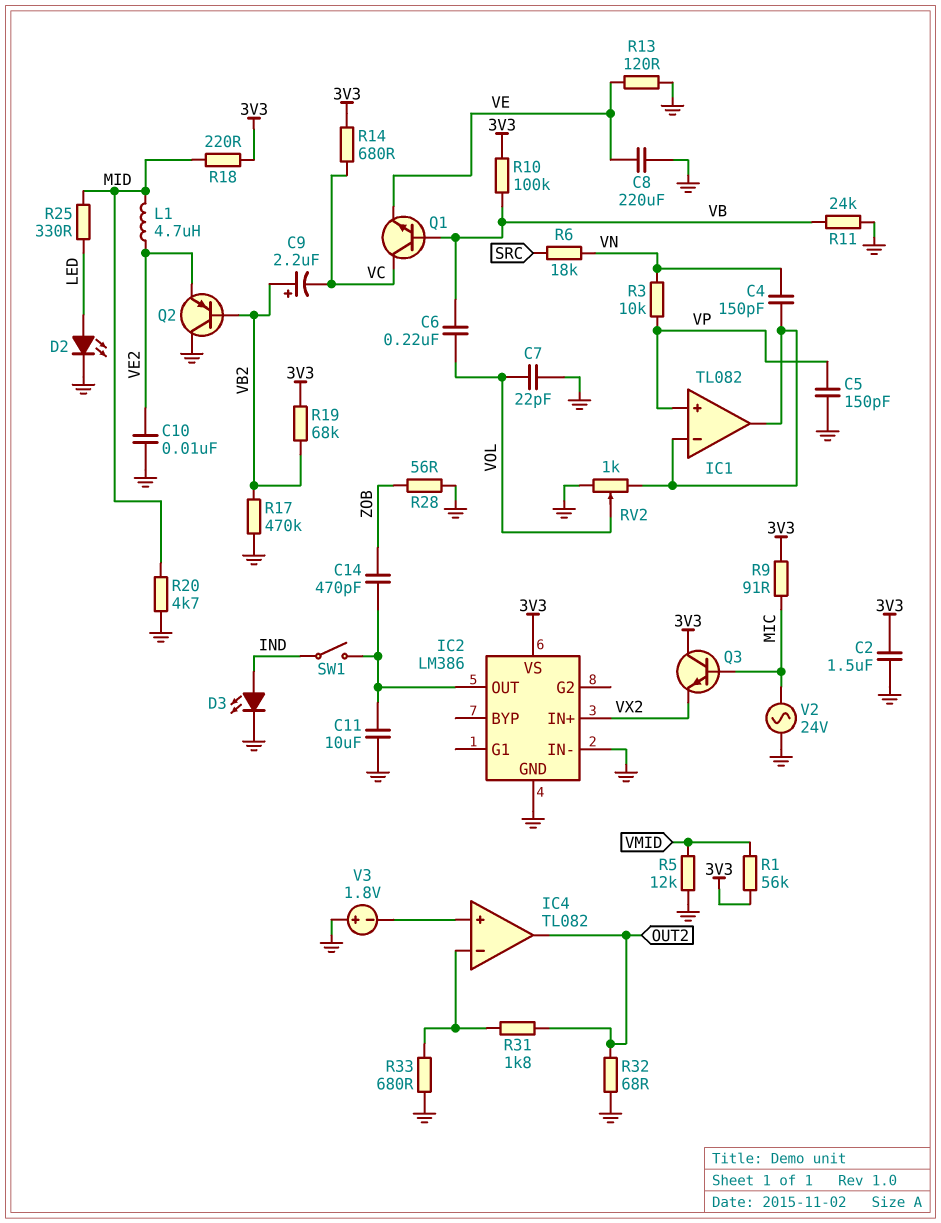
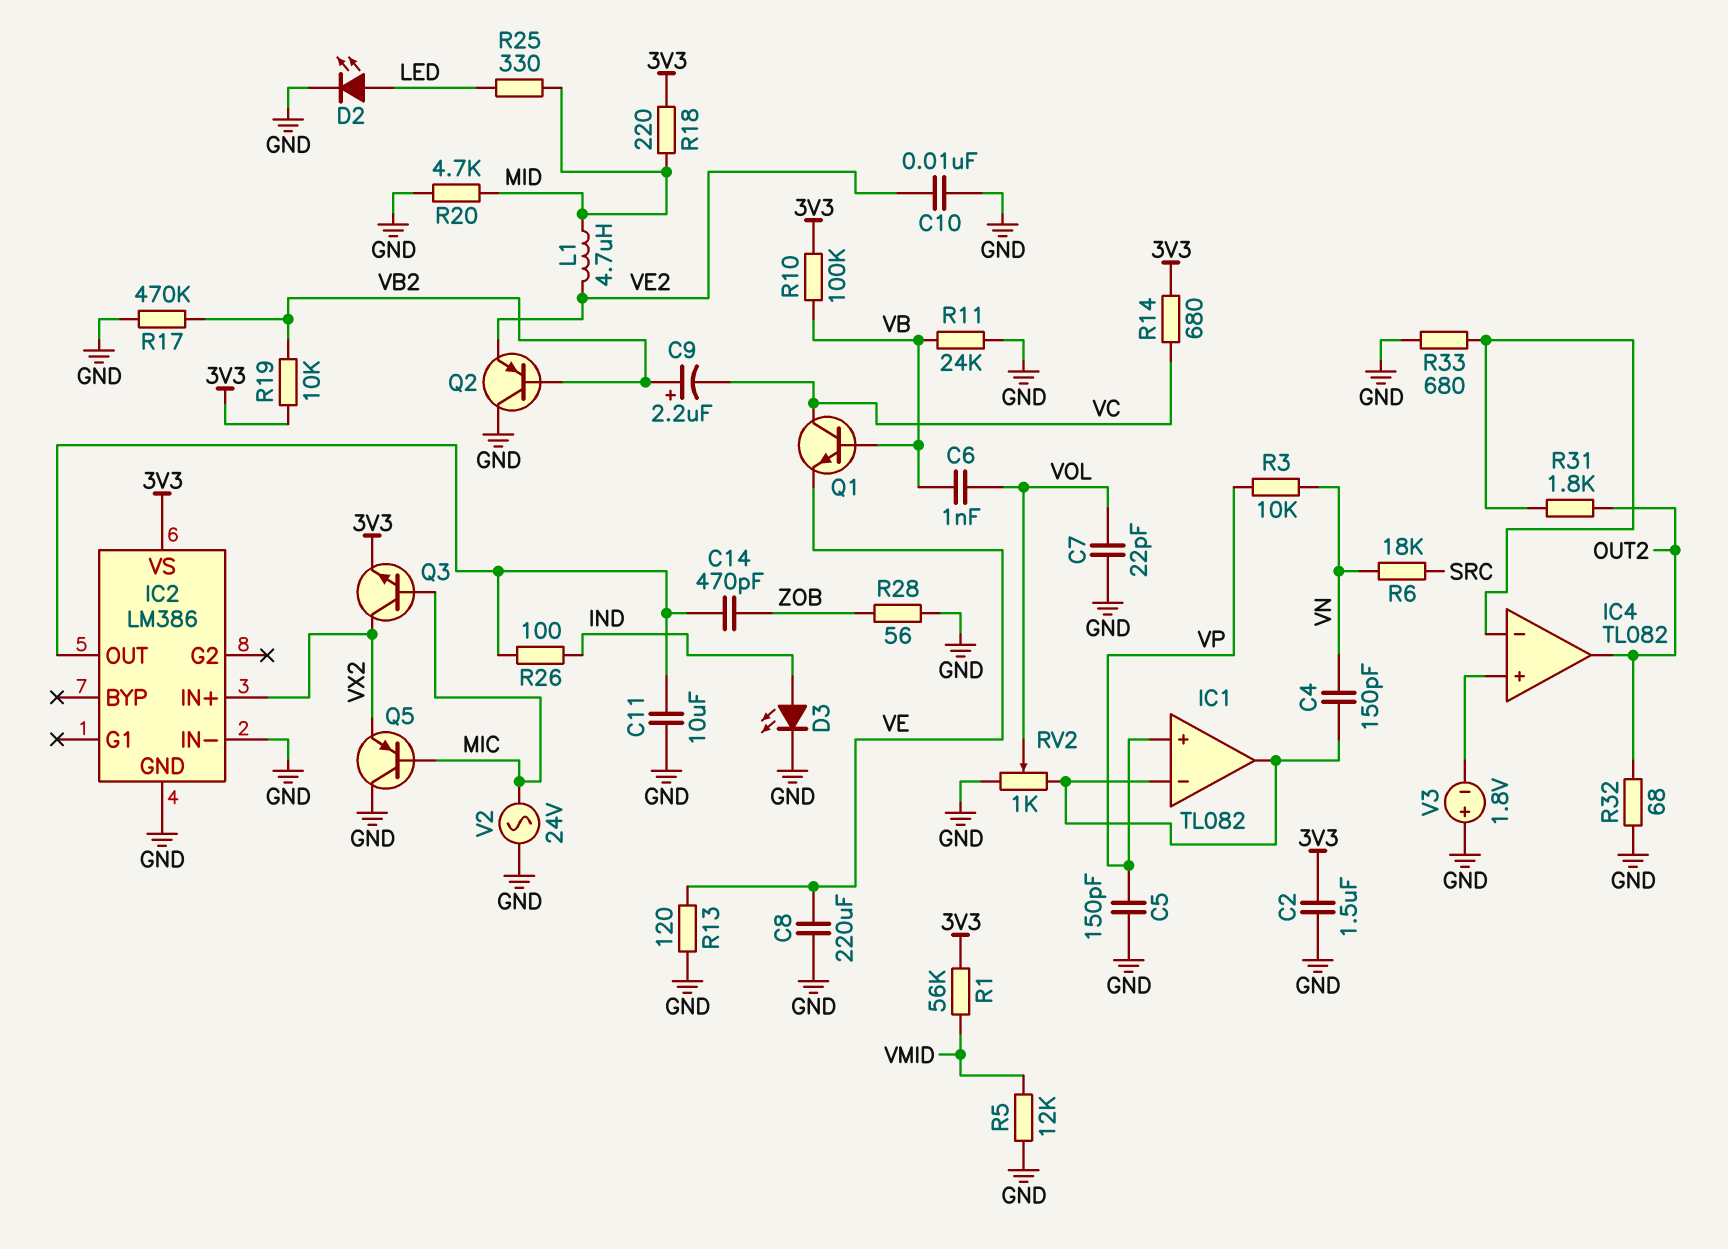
C6: 220nF (VB, VOL) -> 1nF (VB, VOL)
Q3: NPN (B MIC, C 3V3, E VX2) -> NPN (B MIC, C VX2, E 3V3)
Q5: none -> PNP (B MIC, C GND, E VX2)
R9: 91 (3V3, MIC) -> none
R19: 68k (3V3, VB2) -> 10k (3V3, VB2)
R26: none -> 100 (IC2/OUT, IND)
SW1: switch (IC2/OUT, IND) -> none

